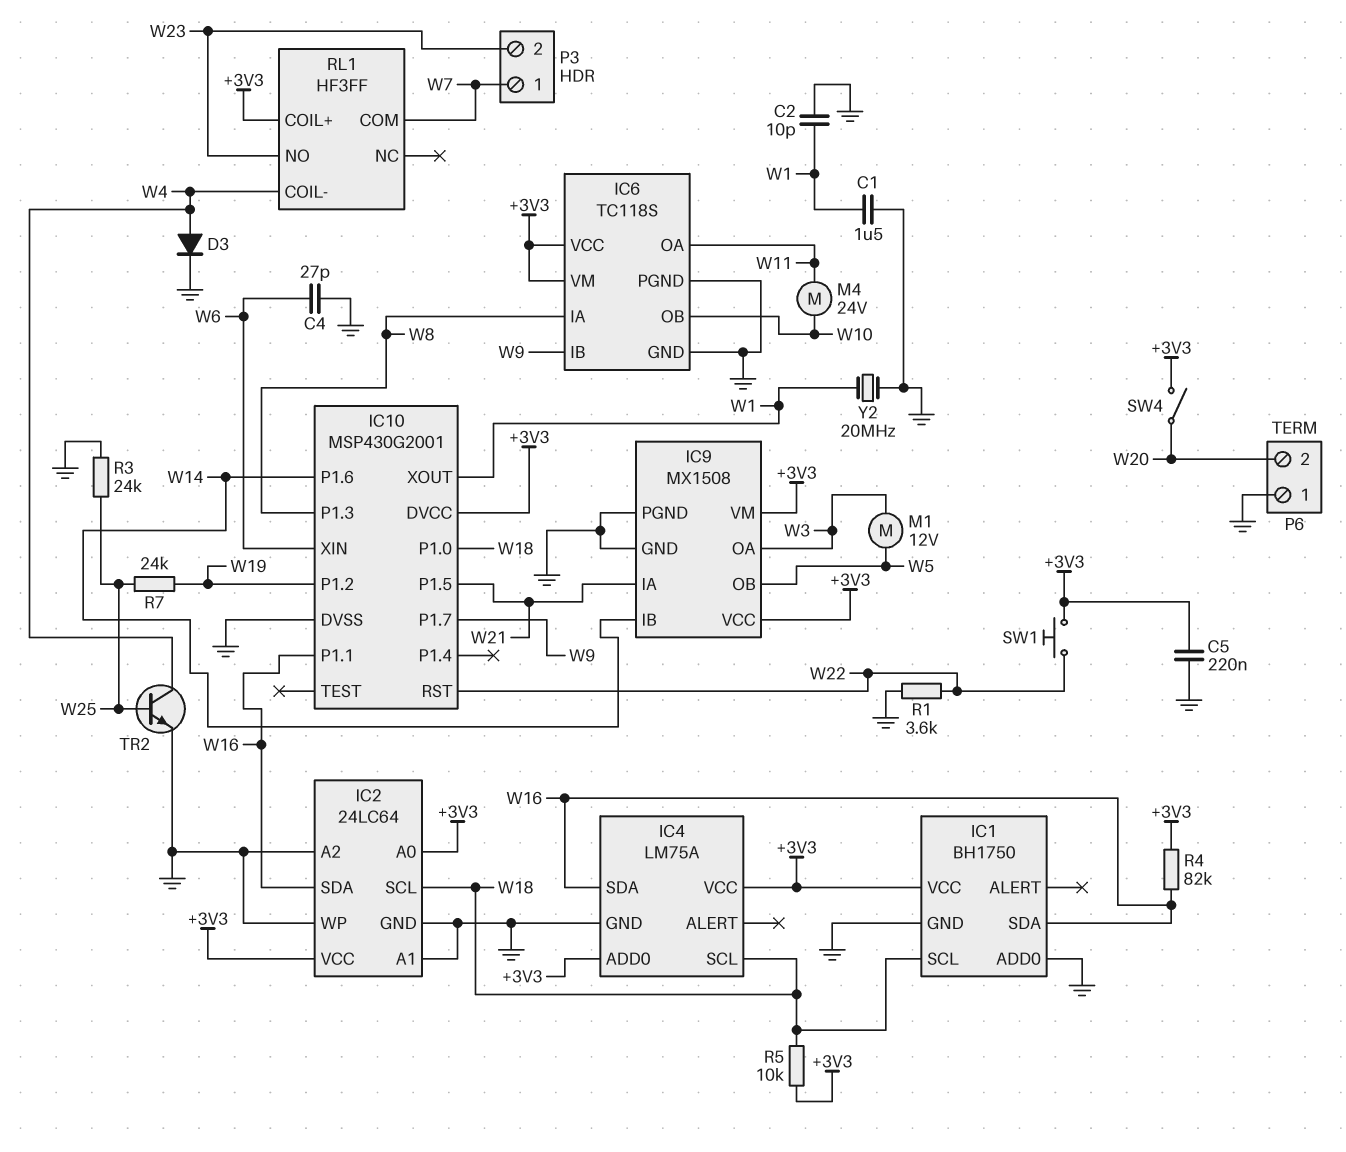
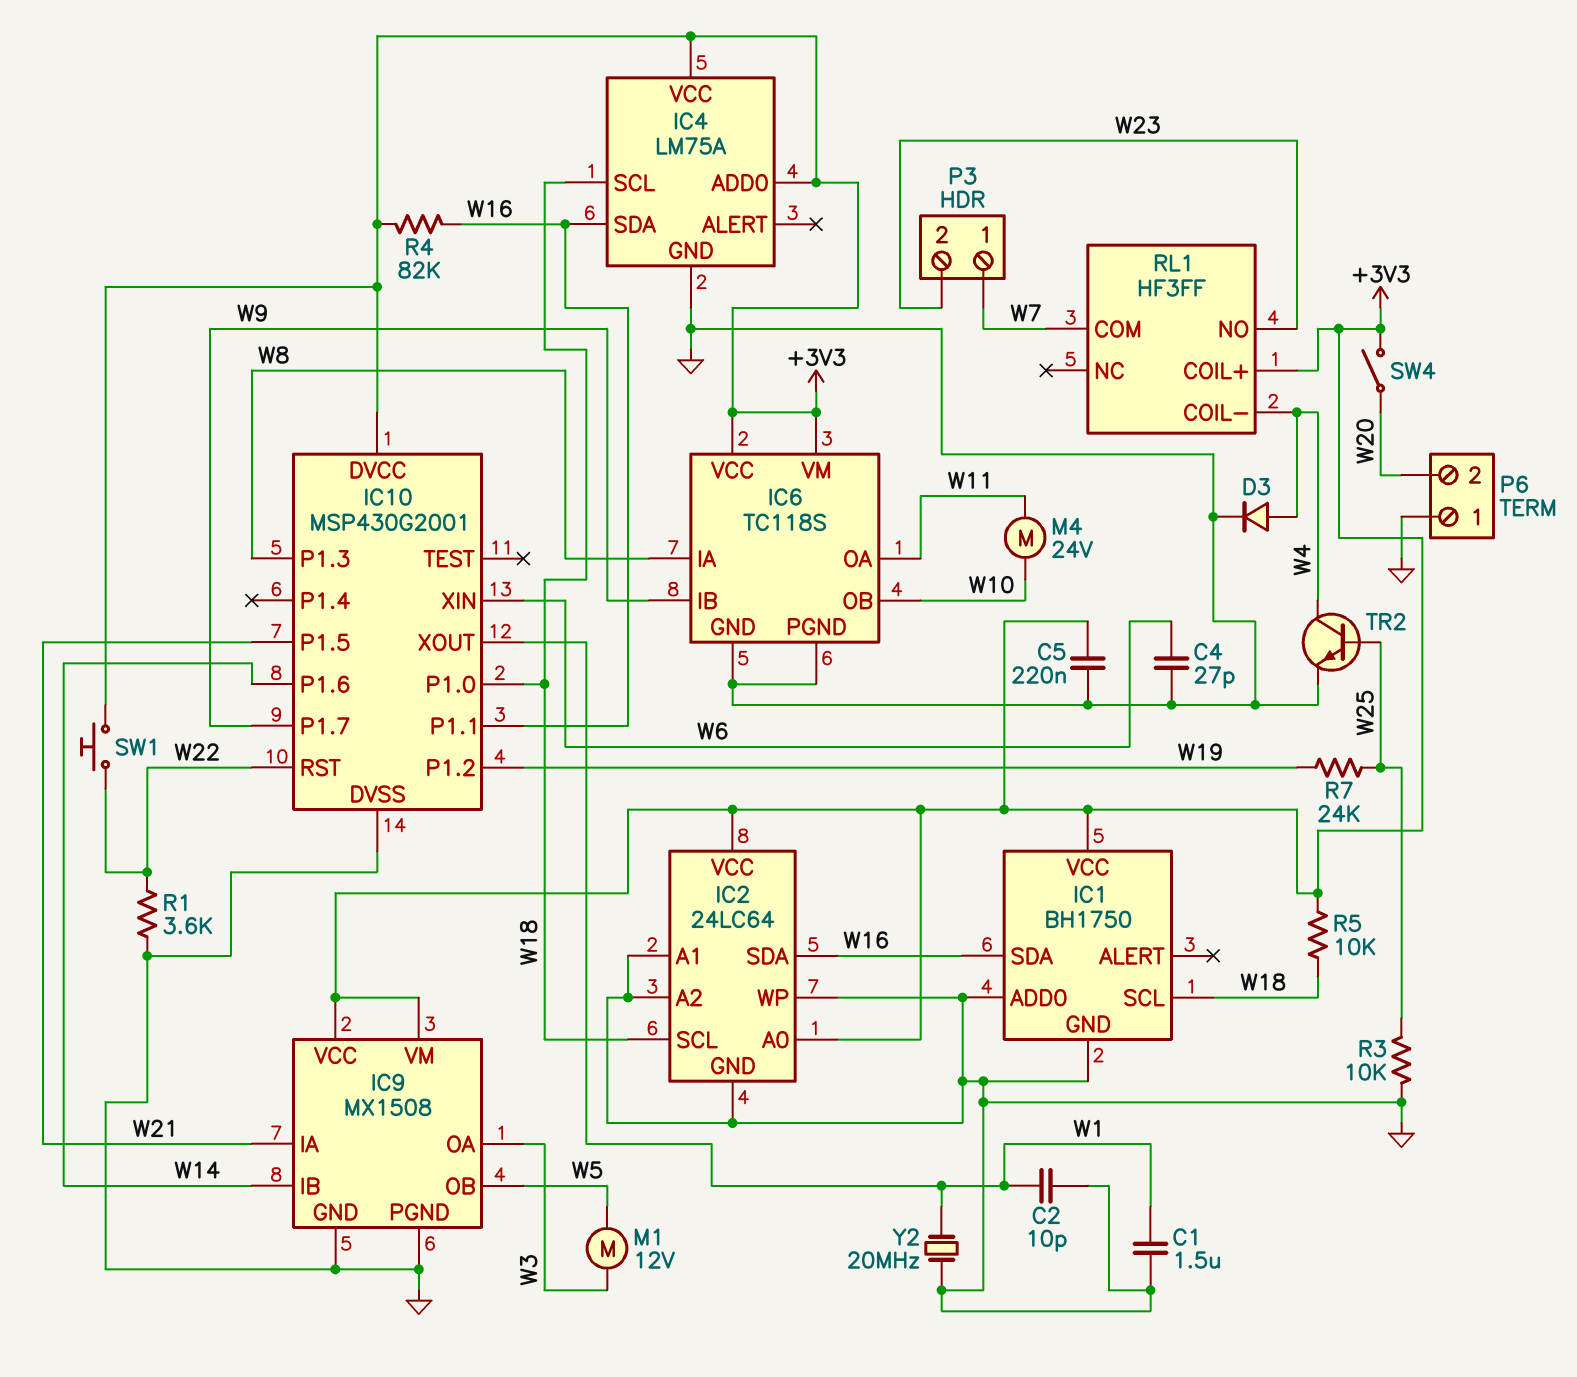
R3: 24k (GND, W25) -> 10k (GND, W25)

